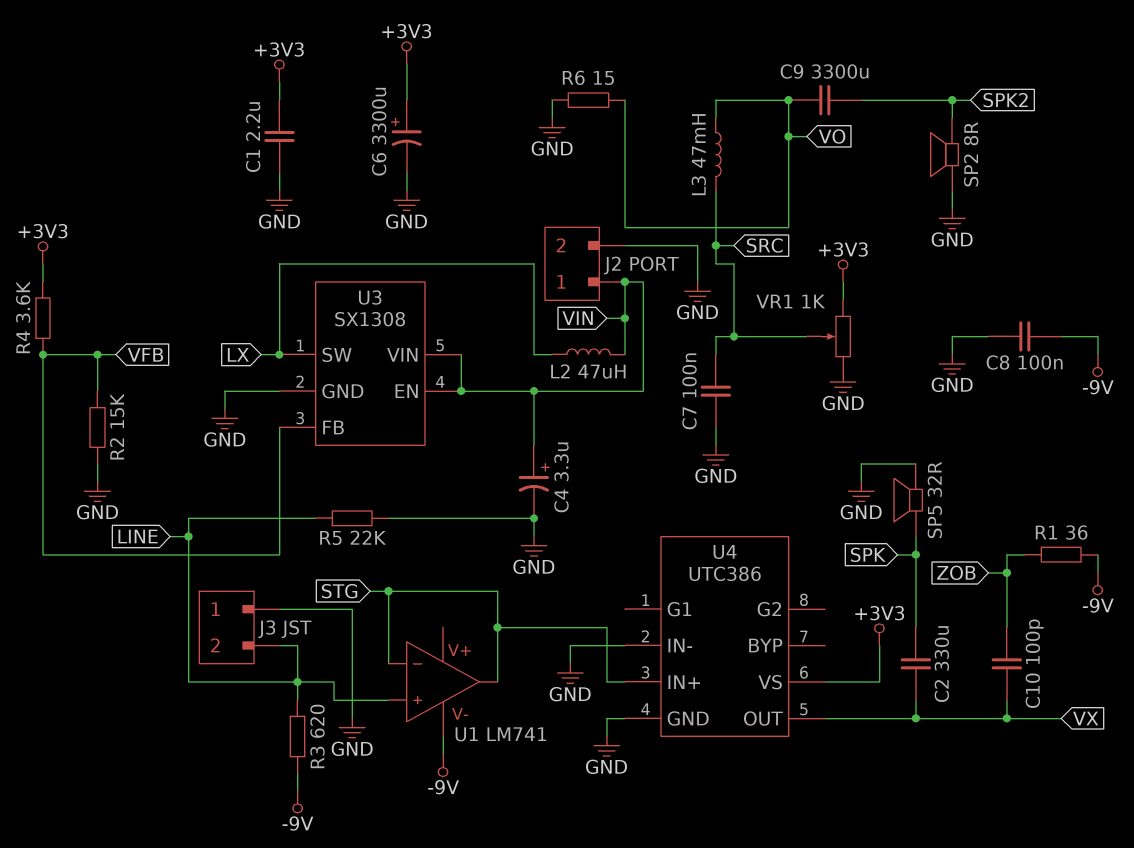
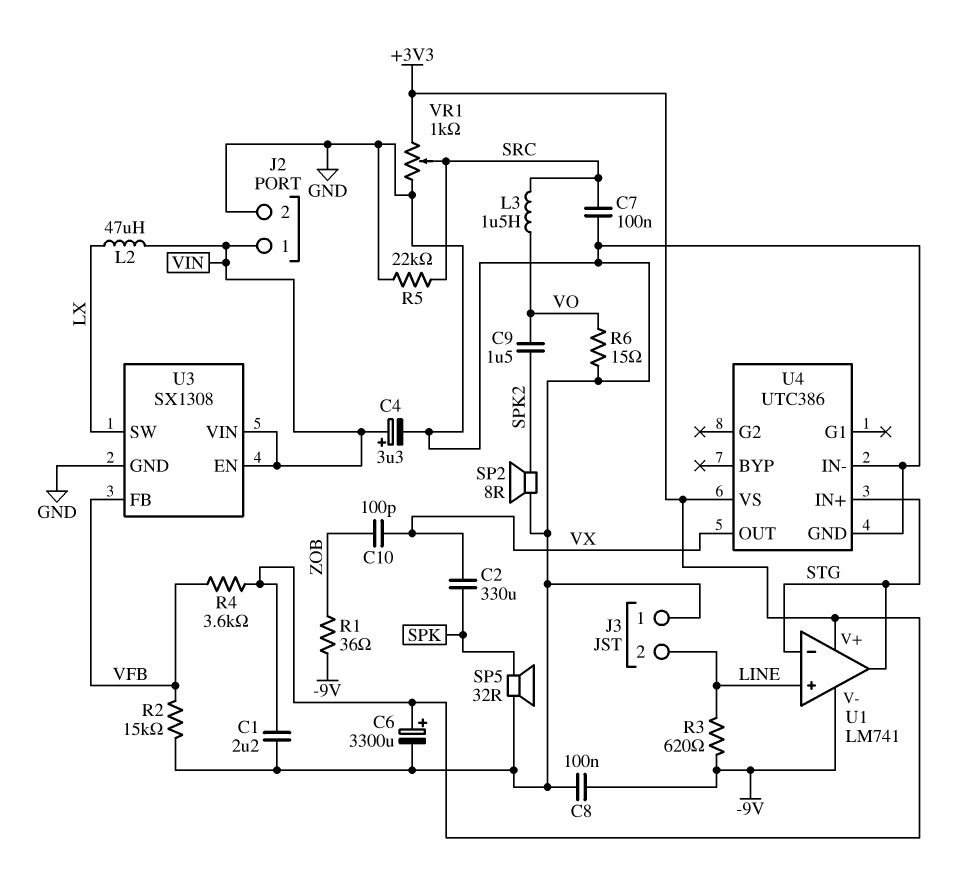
C9: 3300uF (SPK2, VO) -> 1.5uF (SPK2, VO)
L3: 47mH (SRC, VO) -> 1.5uH (SRC, VO)
R5: 22k (GND, LINE) -> 22k (GND, SRC)
U1 pin V+: none -> +3V3

